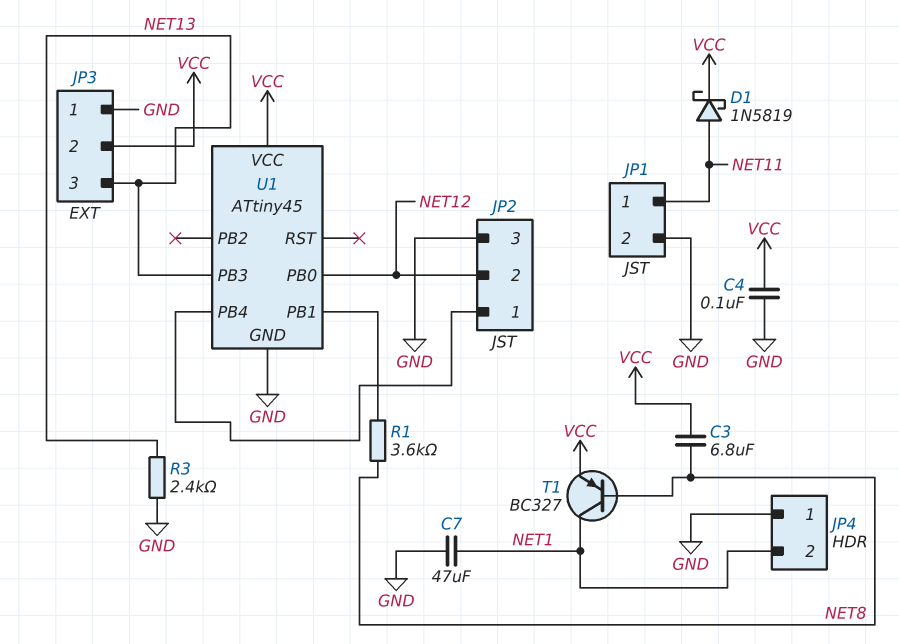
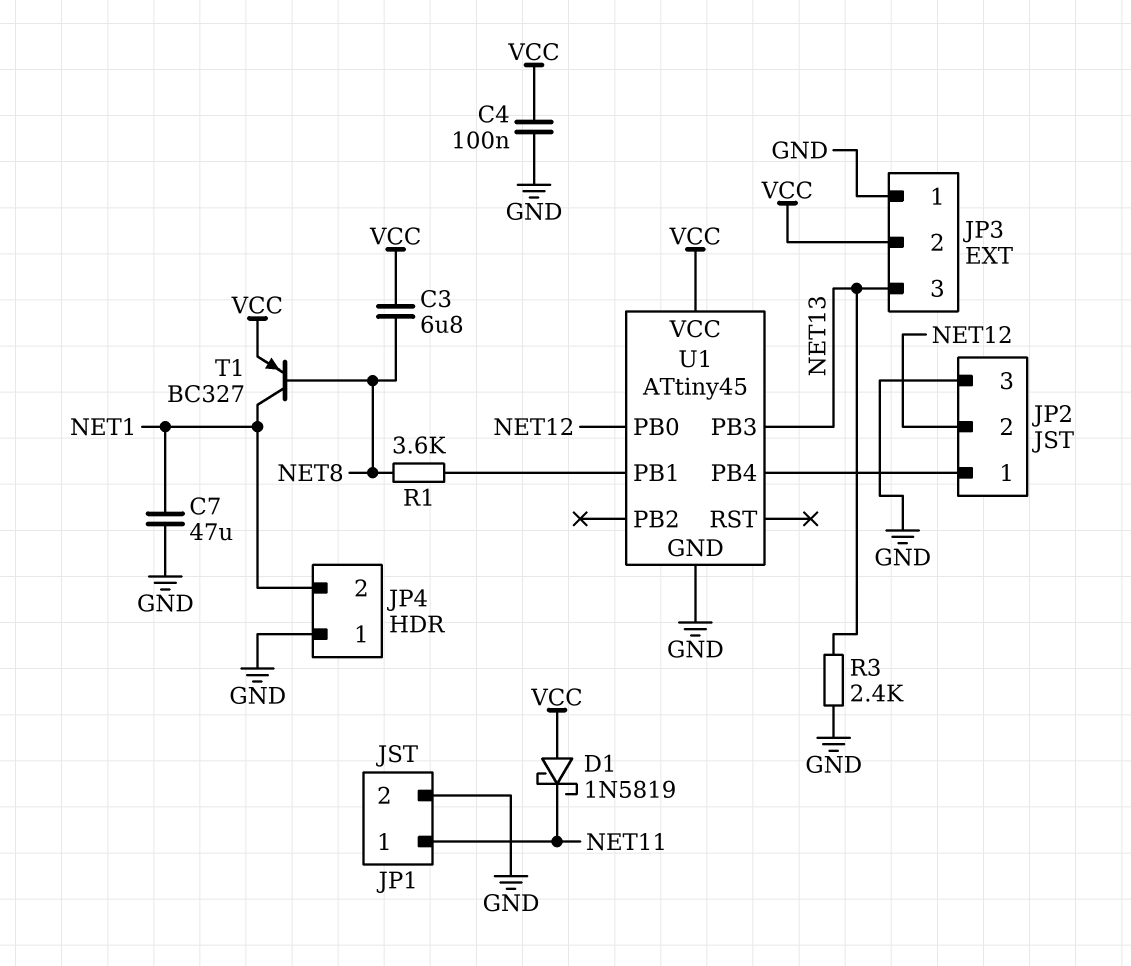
D1: schottky 1N5819 (A NET11, K VCC) -> schottky 1N5819 (A VCC, K NET11)

